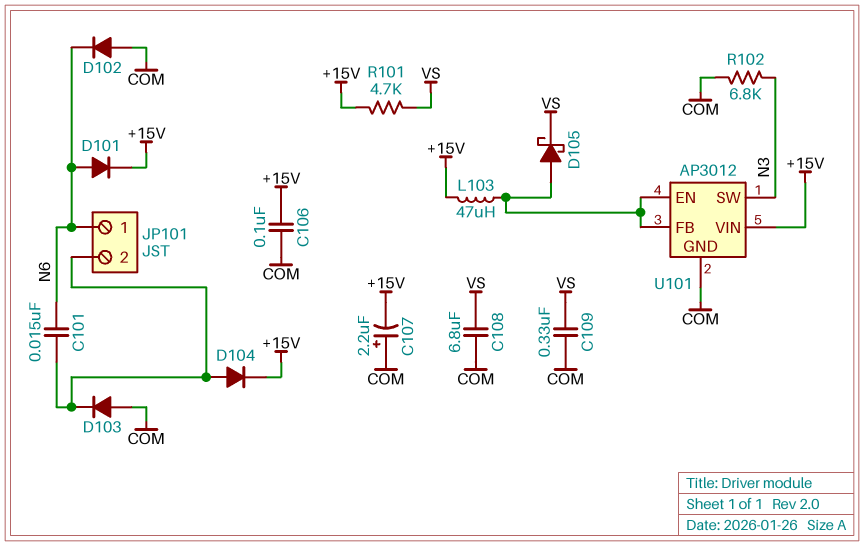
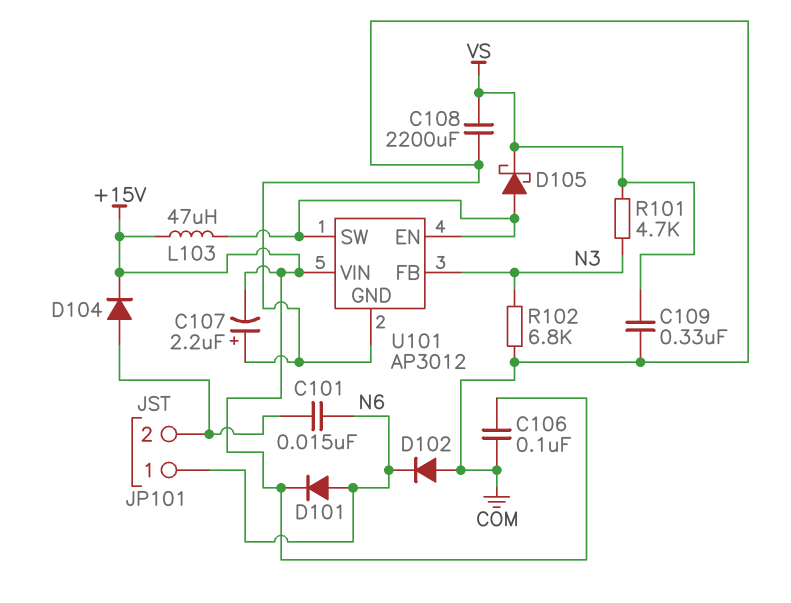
C108: 6.8uF (COM, VS) -> 2200uF (COM, VS)
D103: diode (A COM, K JP101/2) -> none
R101: 4.7k (+15V, VS) -> 4.7k (N3, VS)
U101 pin FB: U101/EN -> N3
U101 pin SW: N3 -> U101/EN

